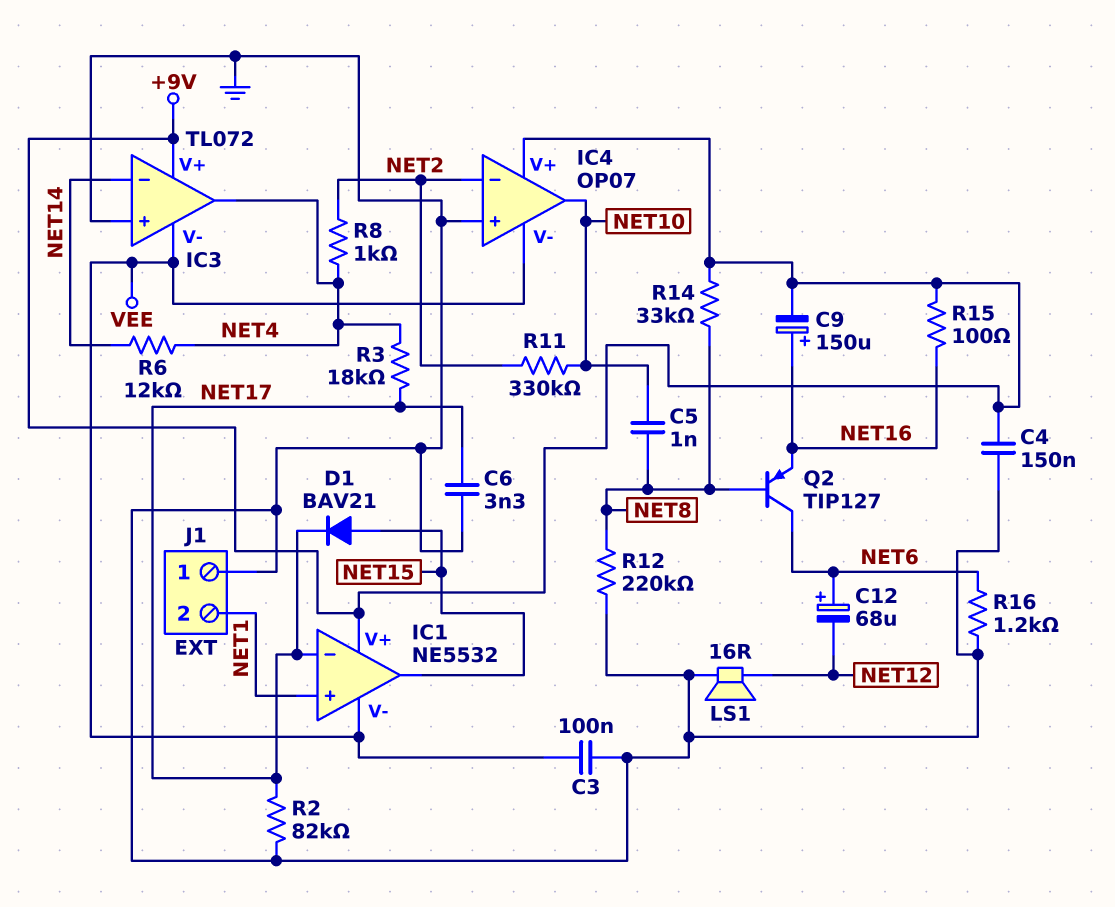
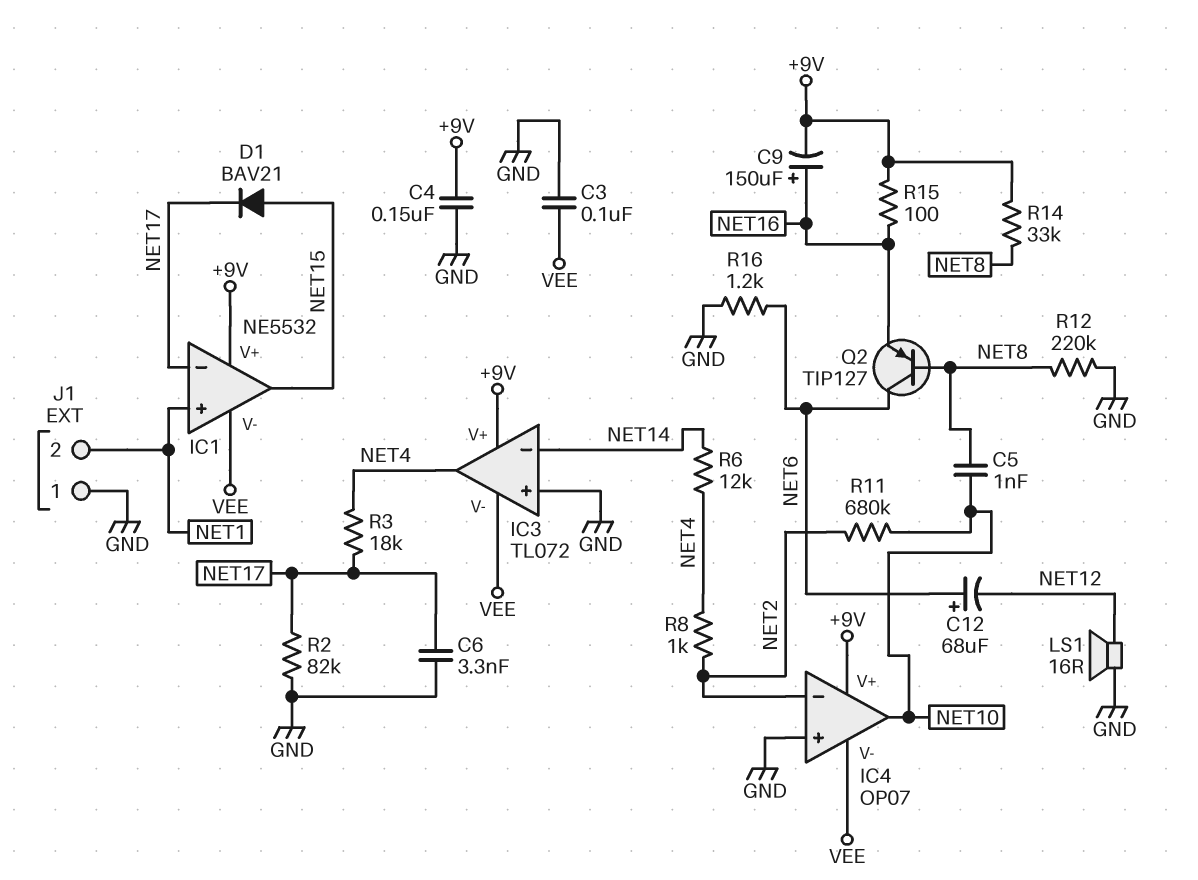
R11: 330k (NET2, NET10) -> 680k (NET2, NET10)

